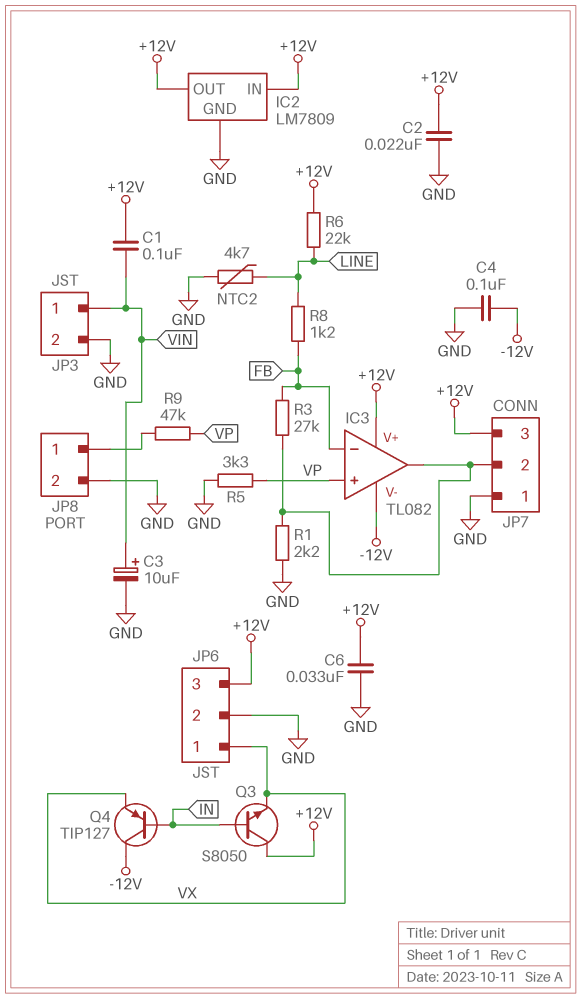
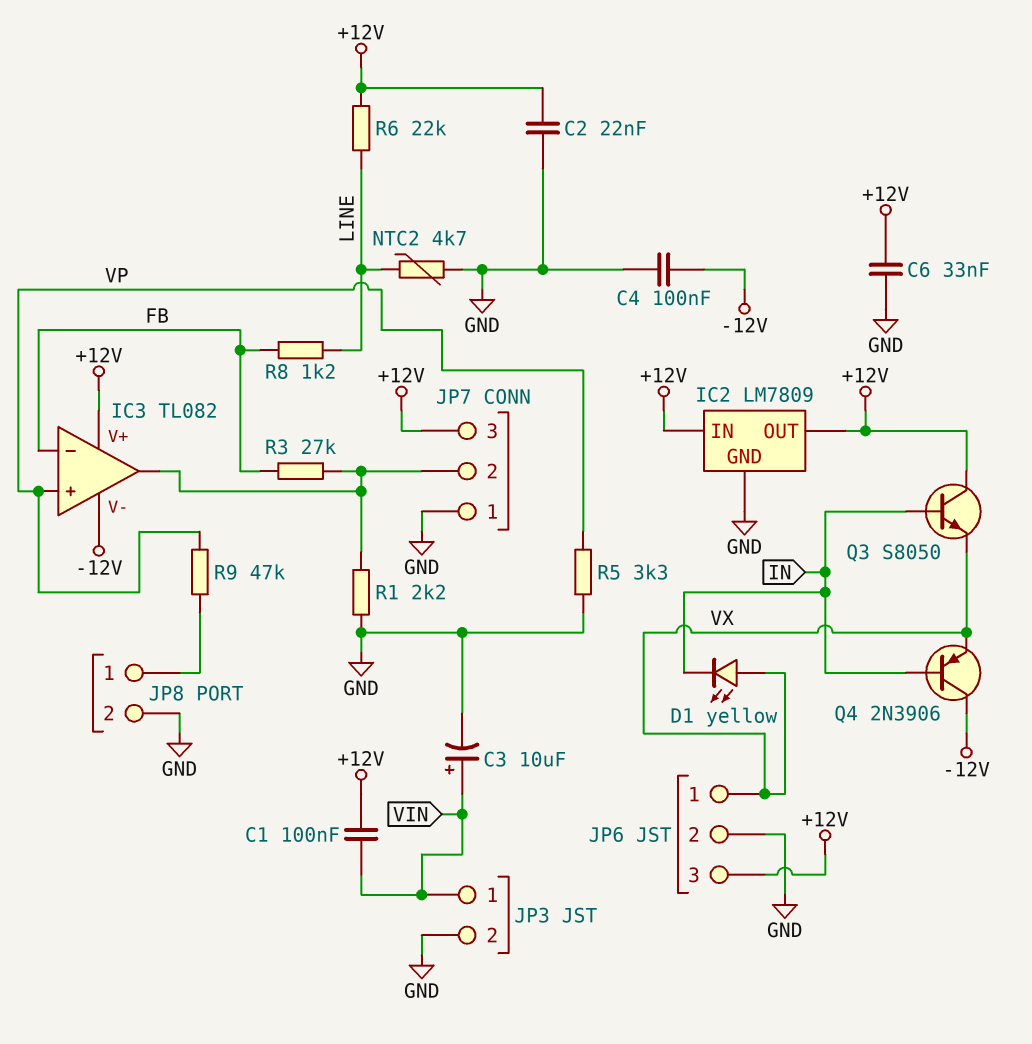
D1: none -> LED yellow (A VX, K IN)
Q4: PNP TIP127 (B IN, C -12V, E VX) -> PNP 2N3906 (B IN, C -12V, E VX)

